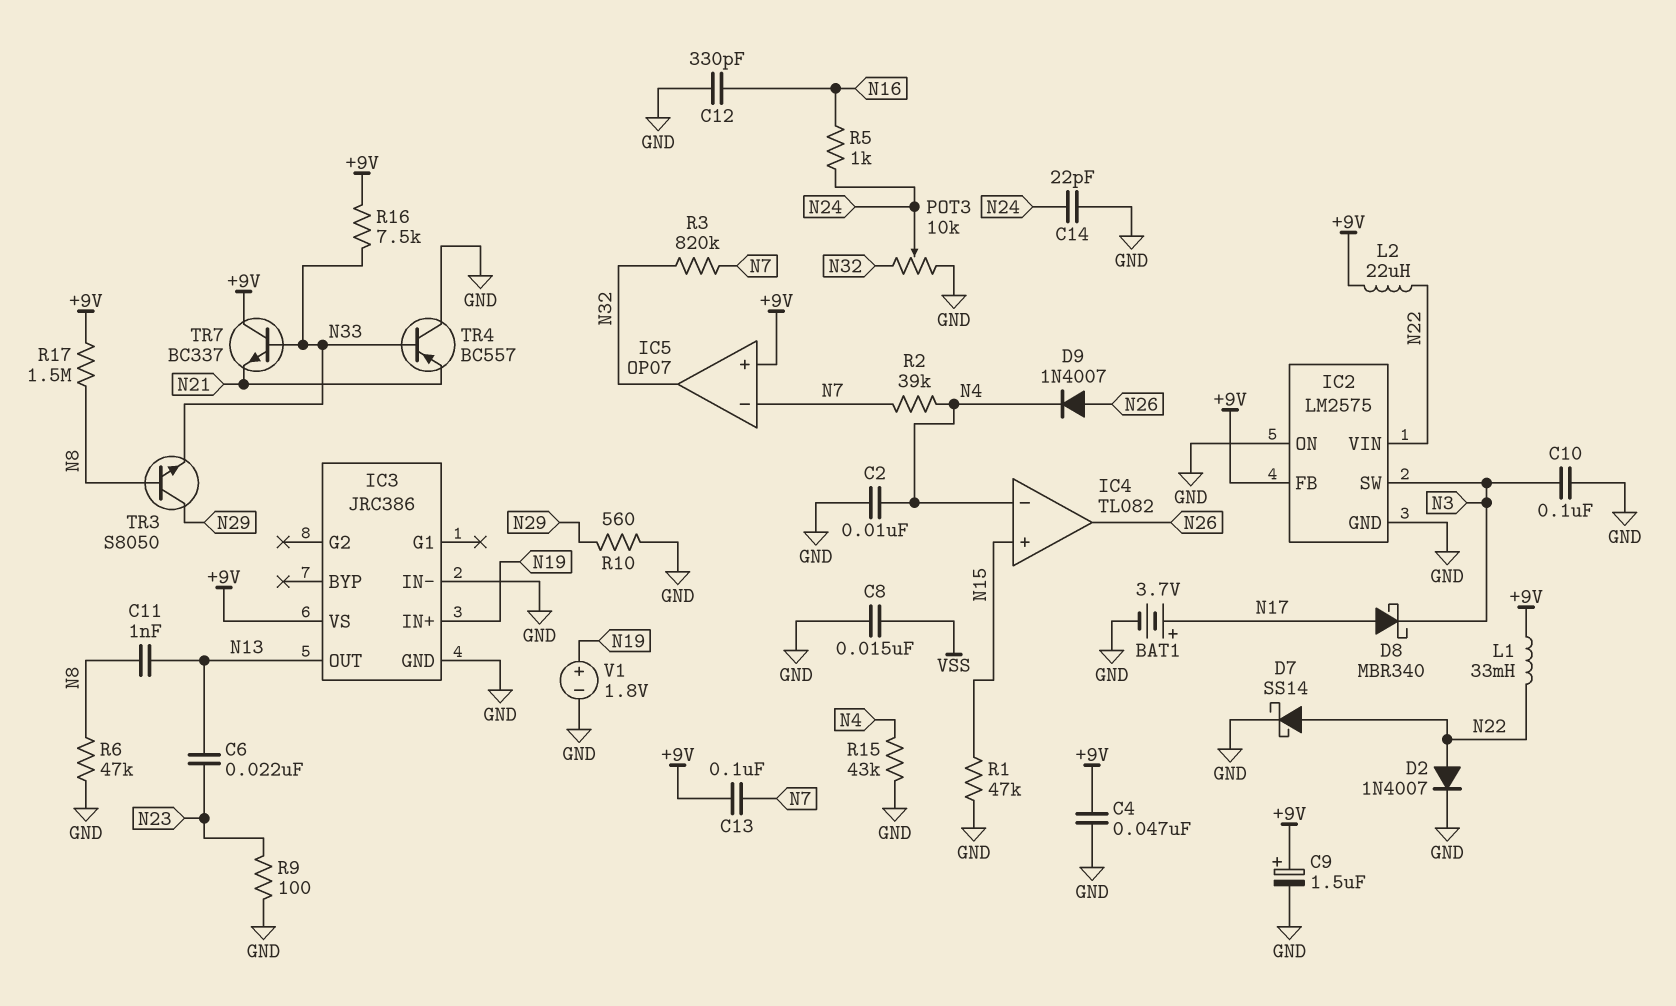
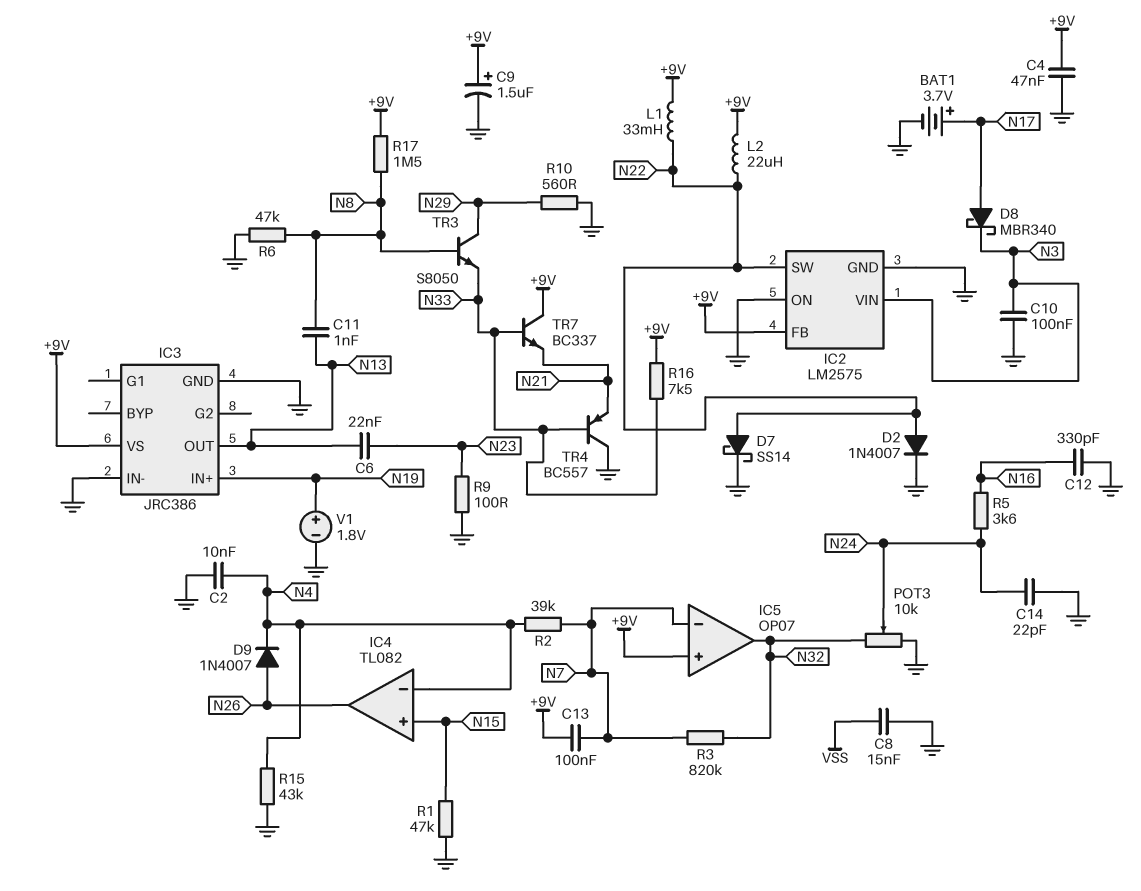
IC2 pin SW: N3 -> N22
IC2 pin VIN: N22 -> N3
R5: 1k (N16, N24) -> 3.6k (N16, N24)

